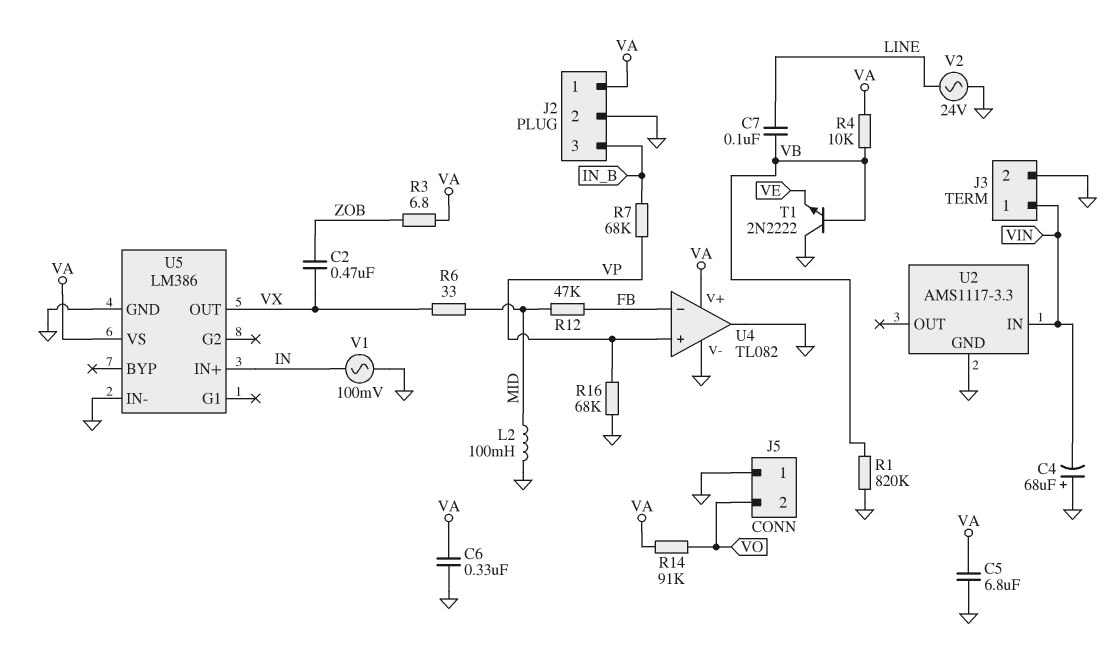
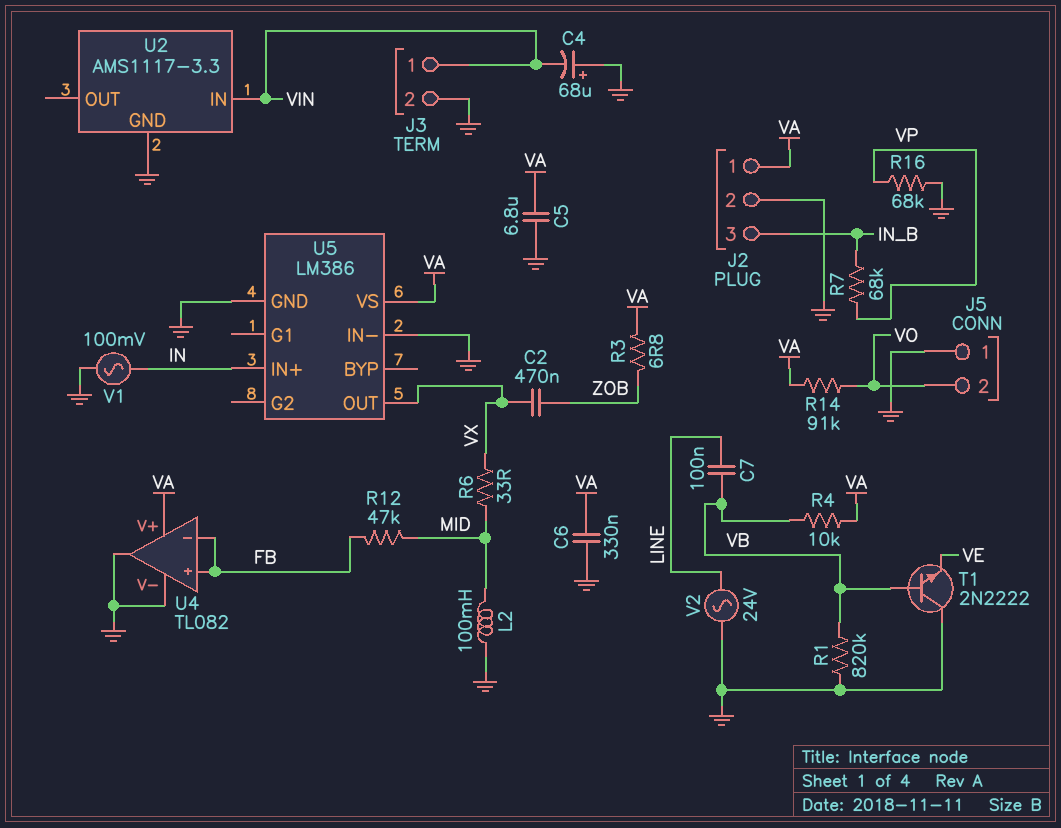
U4 pin in+: VP -> FB

